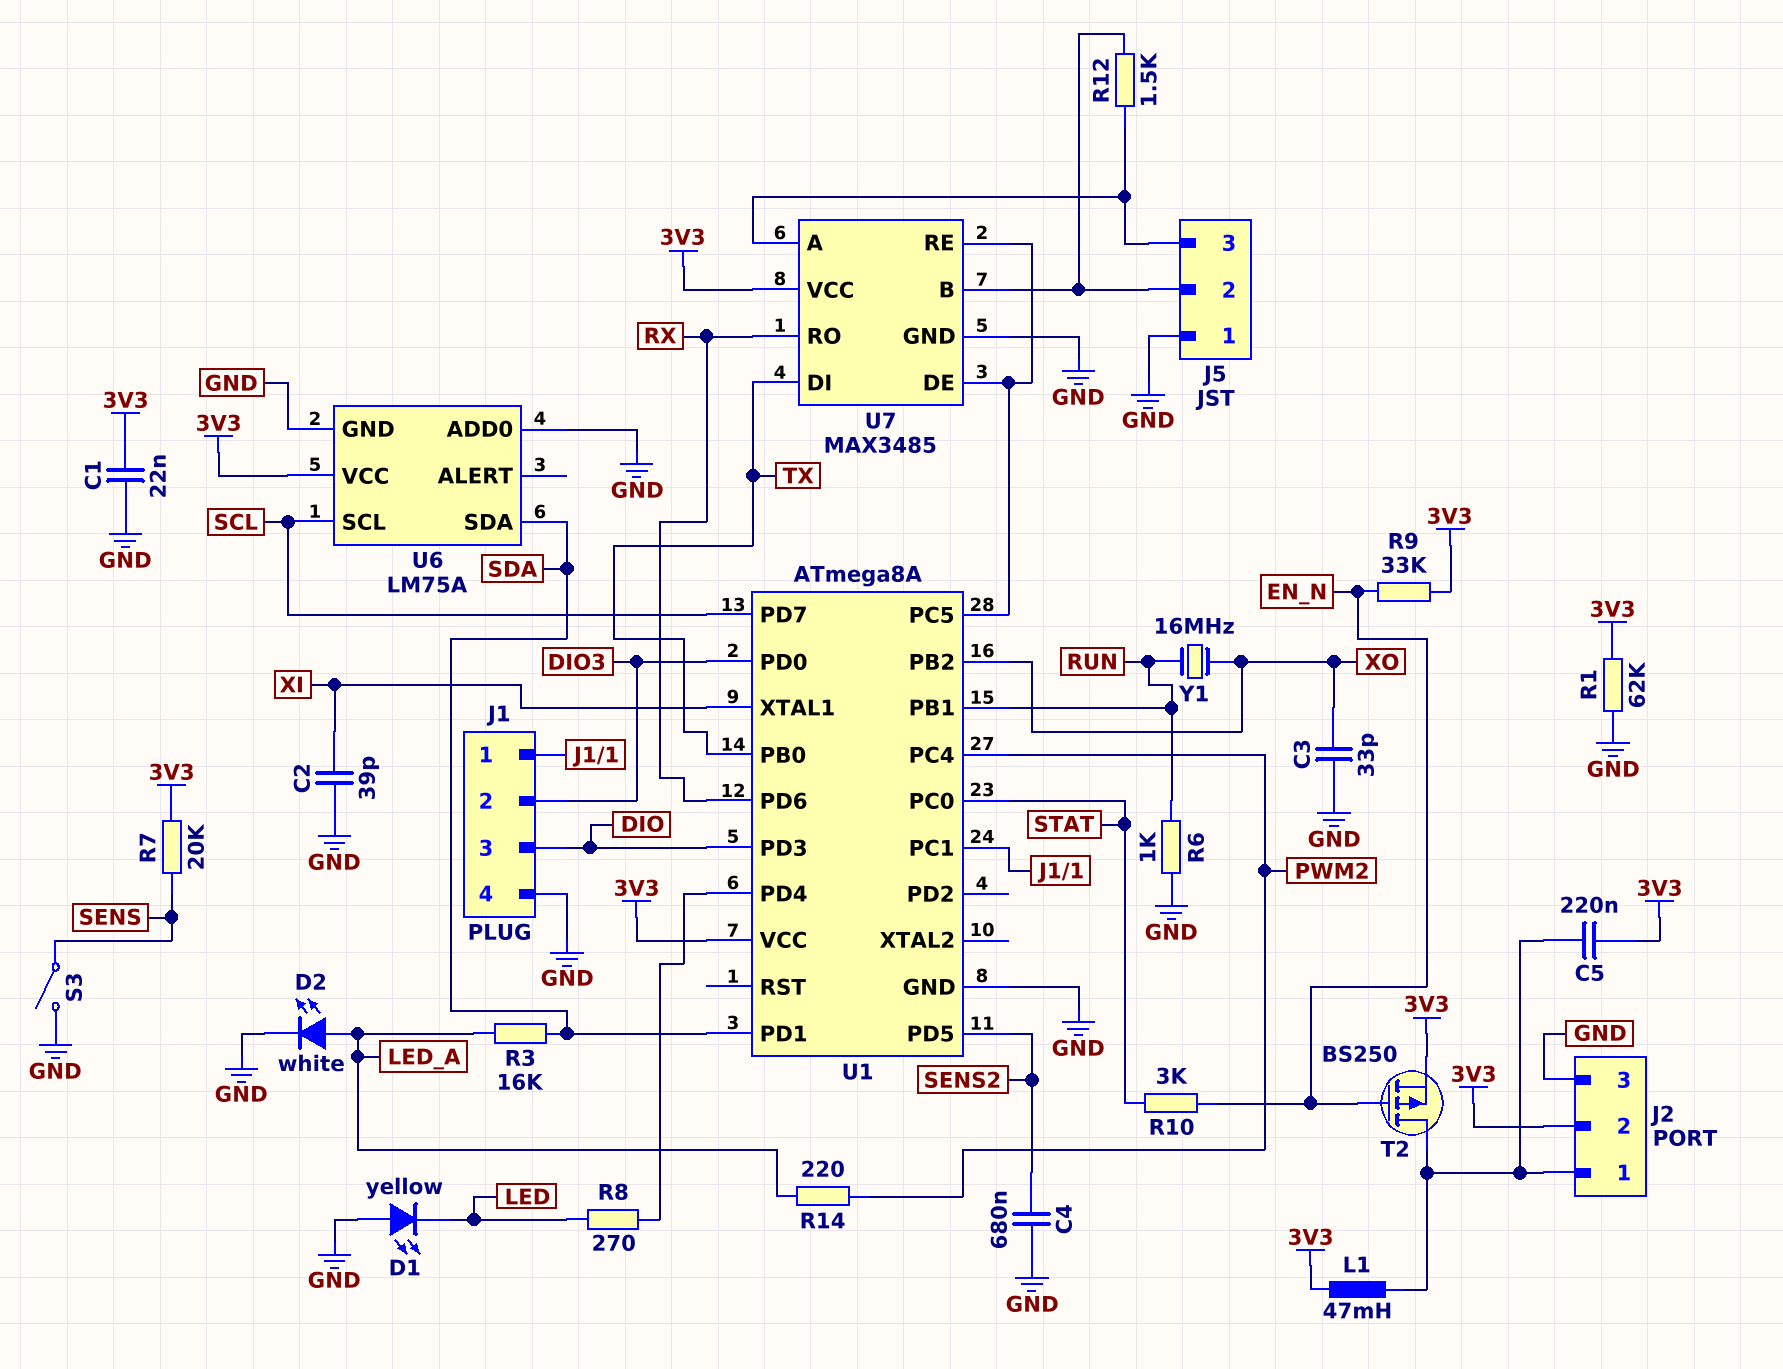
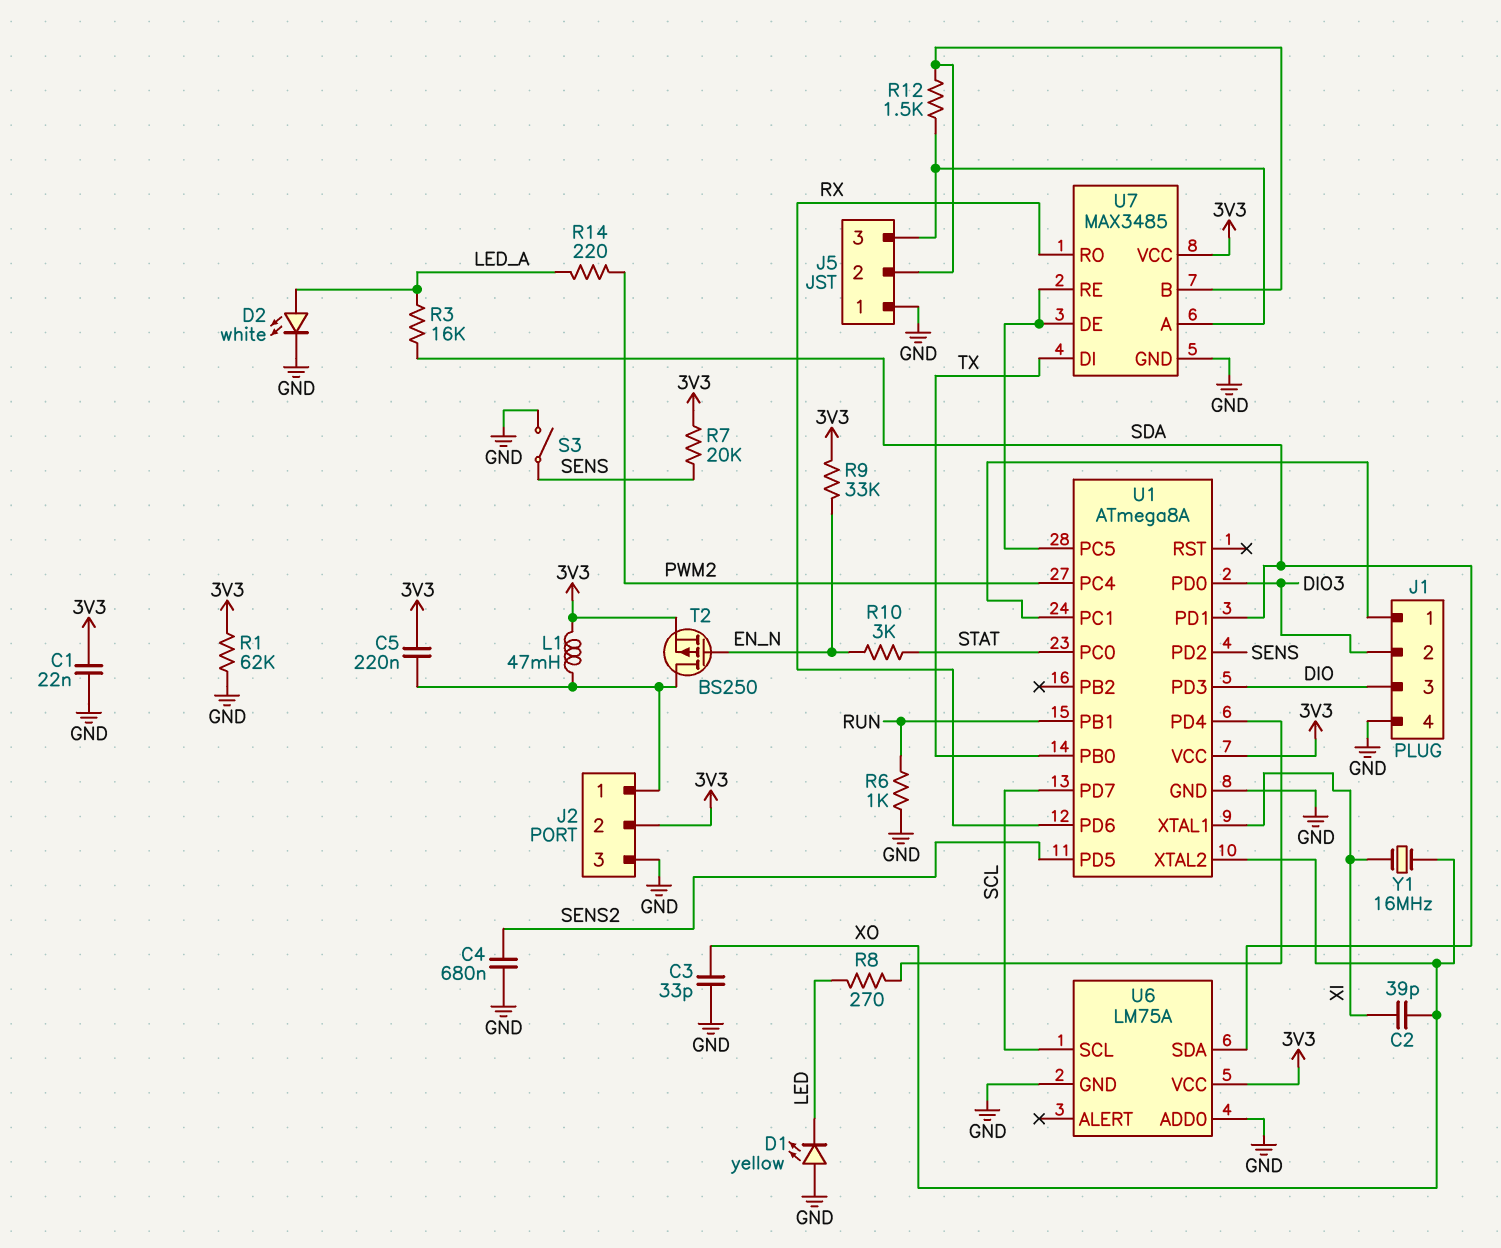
C2: 39pF (GND, XI) -> 39pF (XI, XO)
U1 pin PB2: XO -> none
U1 pin PD2: none -> SENS
U1 pin XTAL2: none -> XO
Y1: 16MHz (RUN, XO) -> 16MHz (XI, XO)

